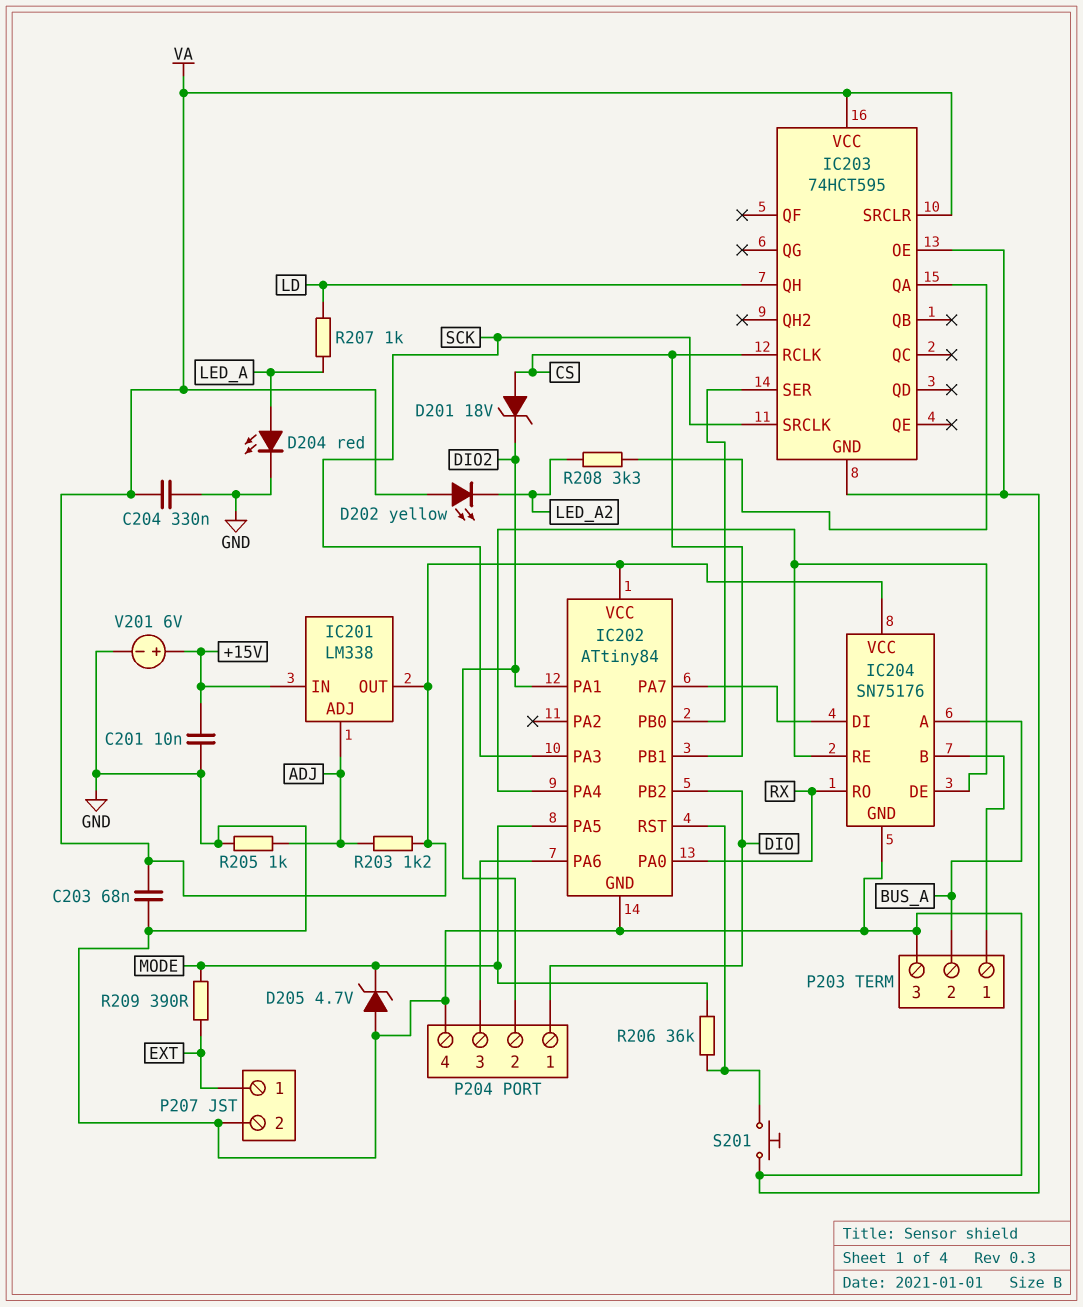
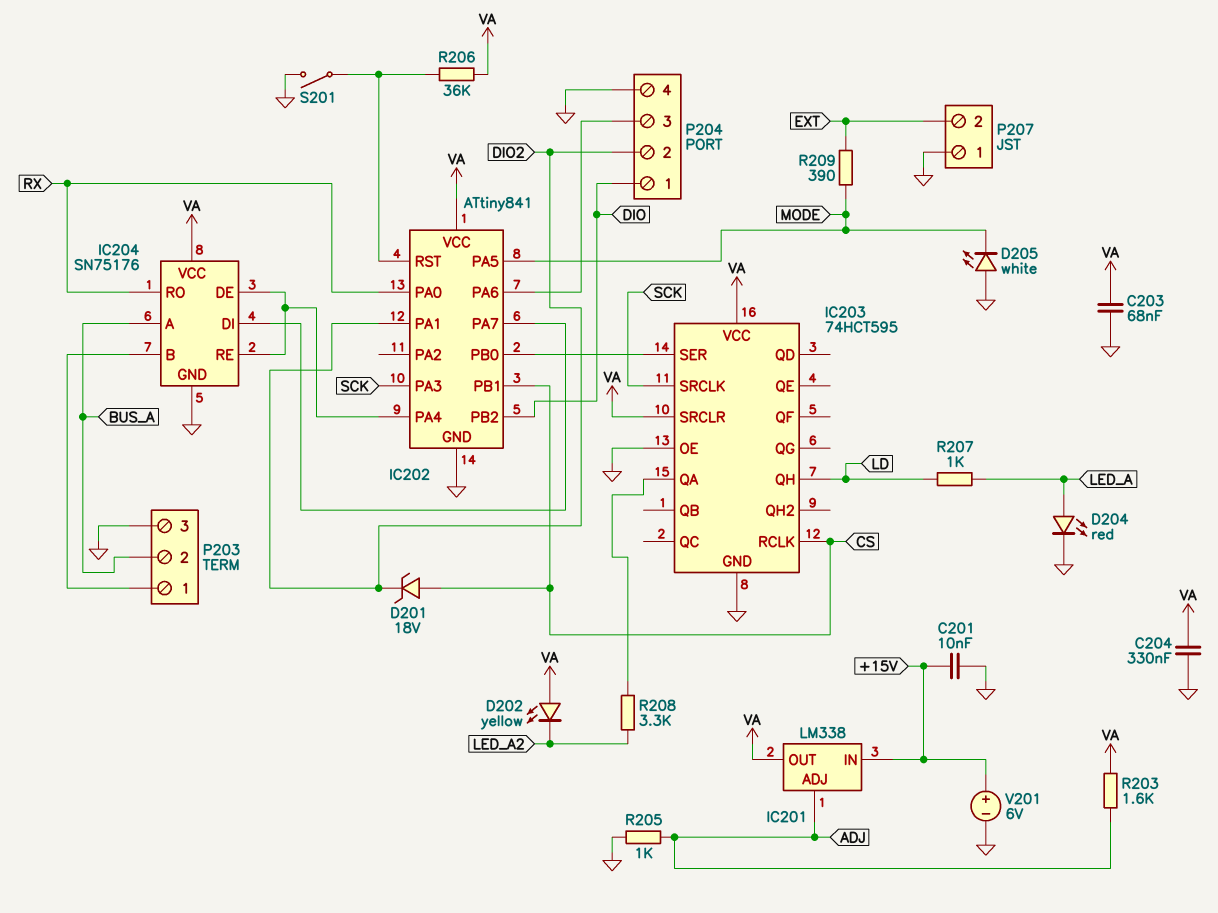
D205: zener 4.7V (A GND, K MODE) -> LED white (A GND, K MODE)
IC202: ATtiny84 -> ATtiny841
P207 pin 1: EXT -> GND
P207 pin 2: GND -> EXT
R203: 1.2k (ADJ, VA) -> 1.6k (ADJ, VA)
R206: 36k (IC202/RST, MODE) -> 36k (IC202/RST, VA)
S201: button (GND, IC202/RST) -> switch (GND, IC202/RST)

